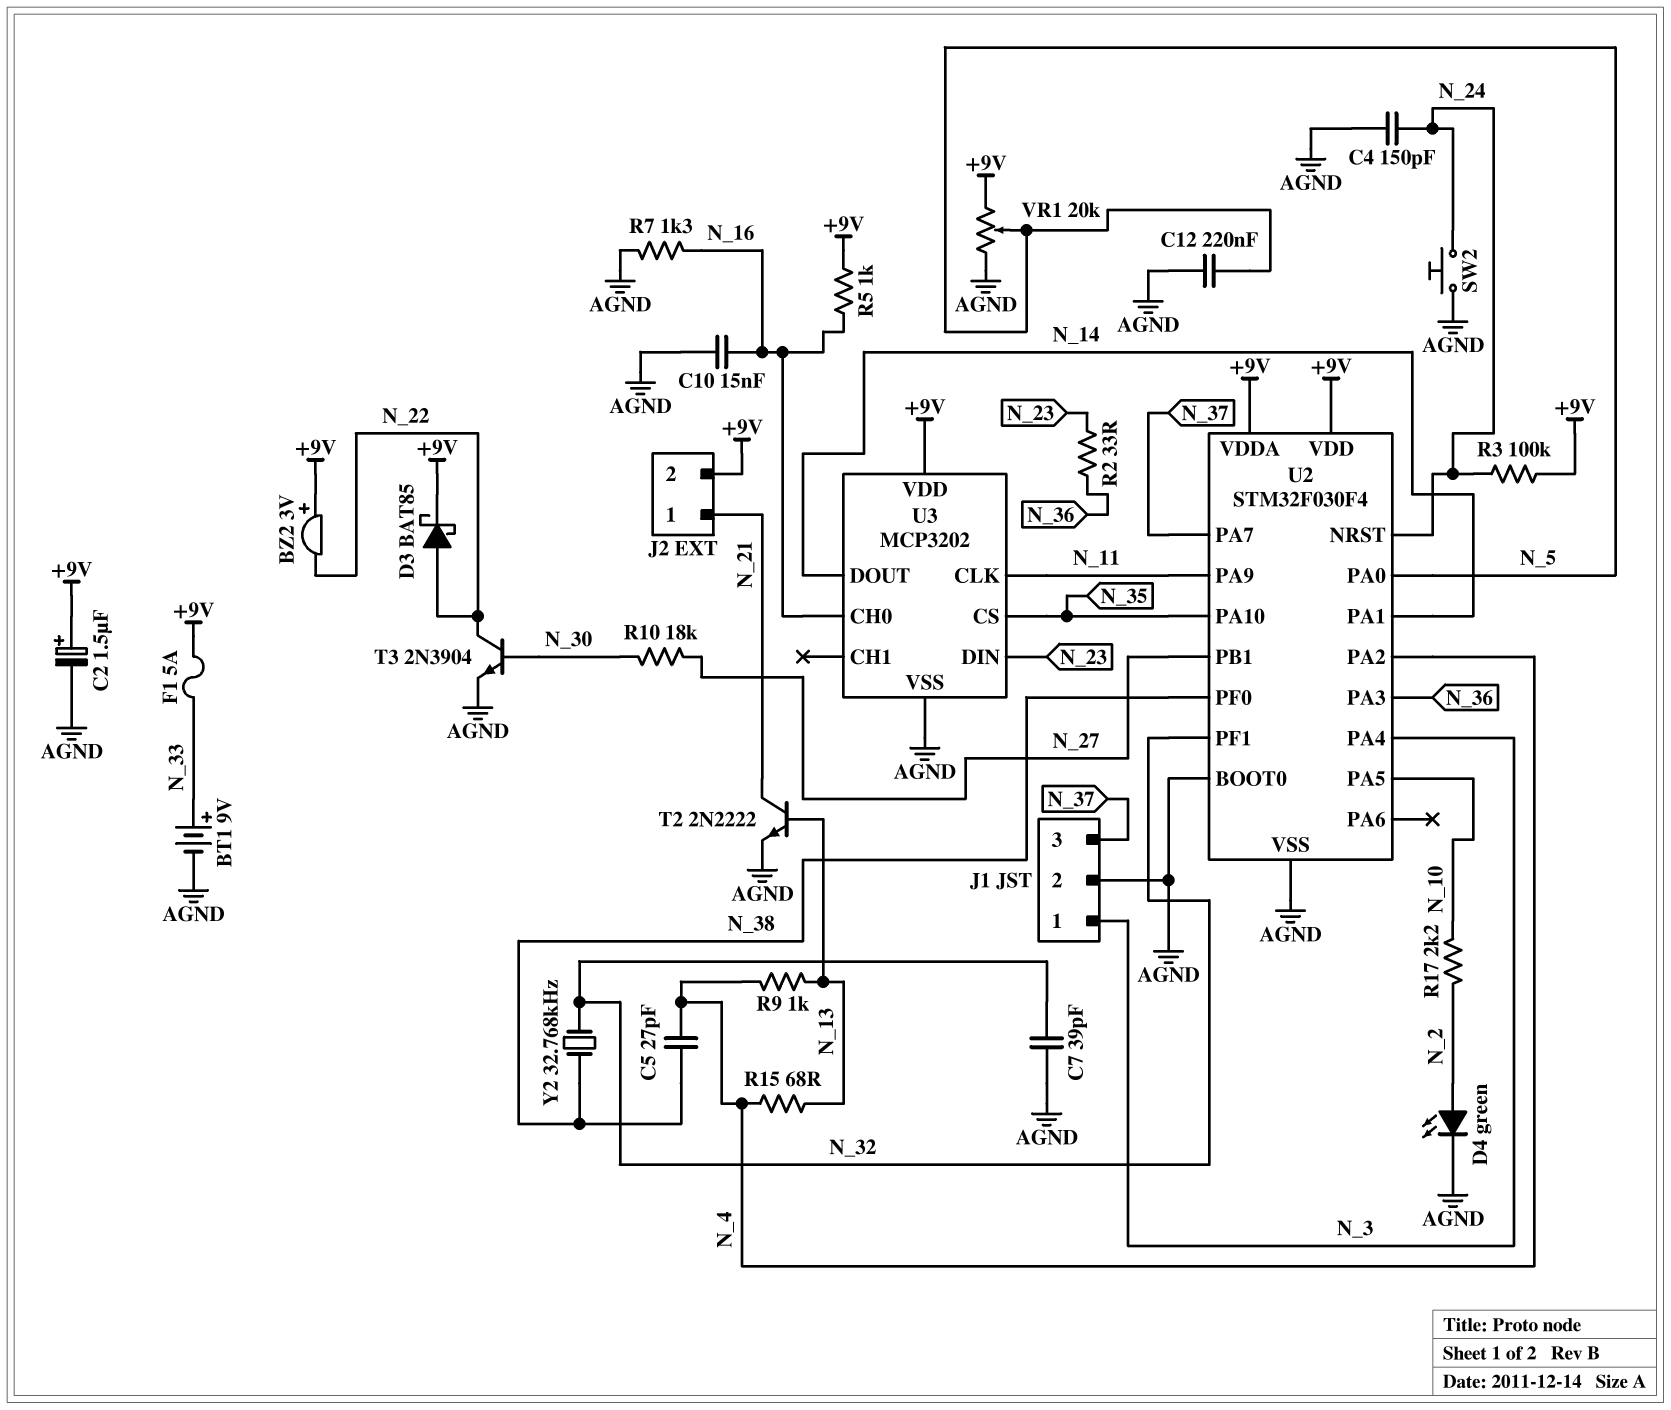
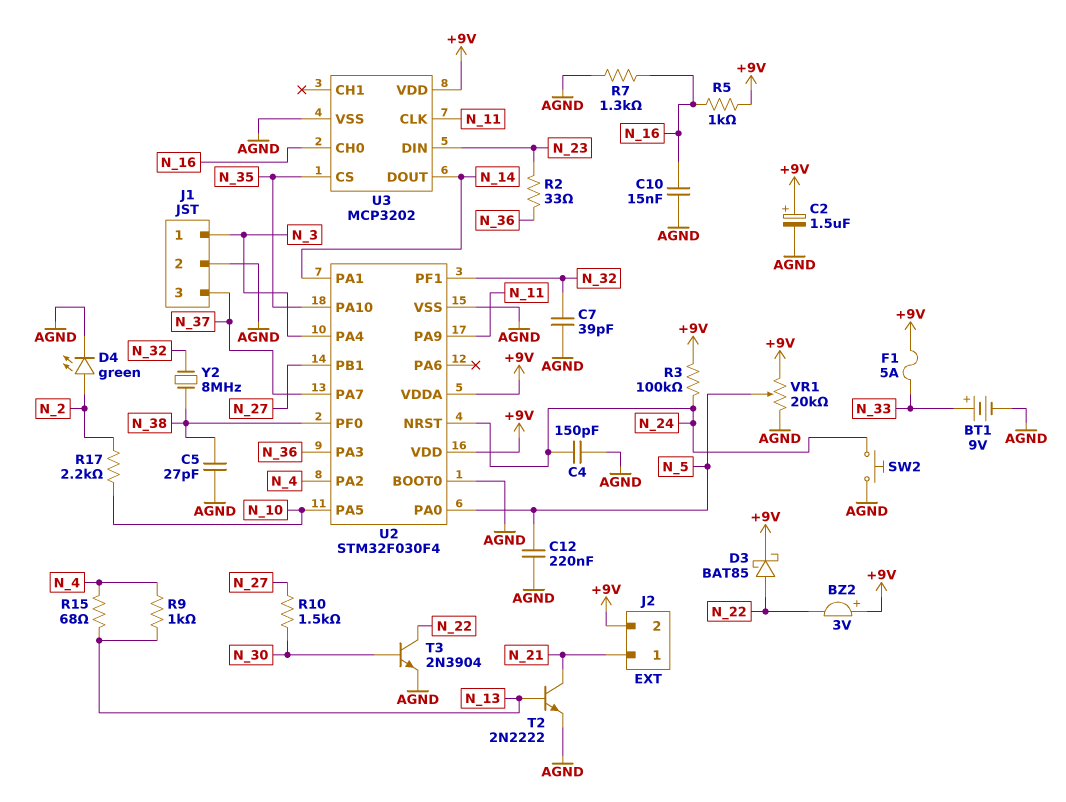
C5: 27pF (N_4, N_38) -> 27pF (AGND, N_38)
R10: 18k (N_27, N_30) -> 1.5k (N_27, N_30)
Y2: 32.768kHz (N_32, N_38) -> 8MHz (N_32, N_38)

